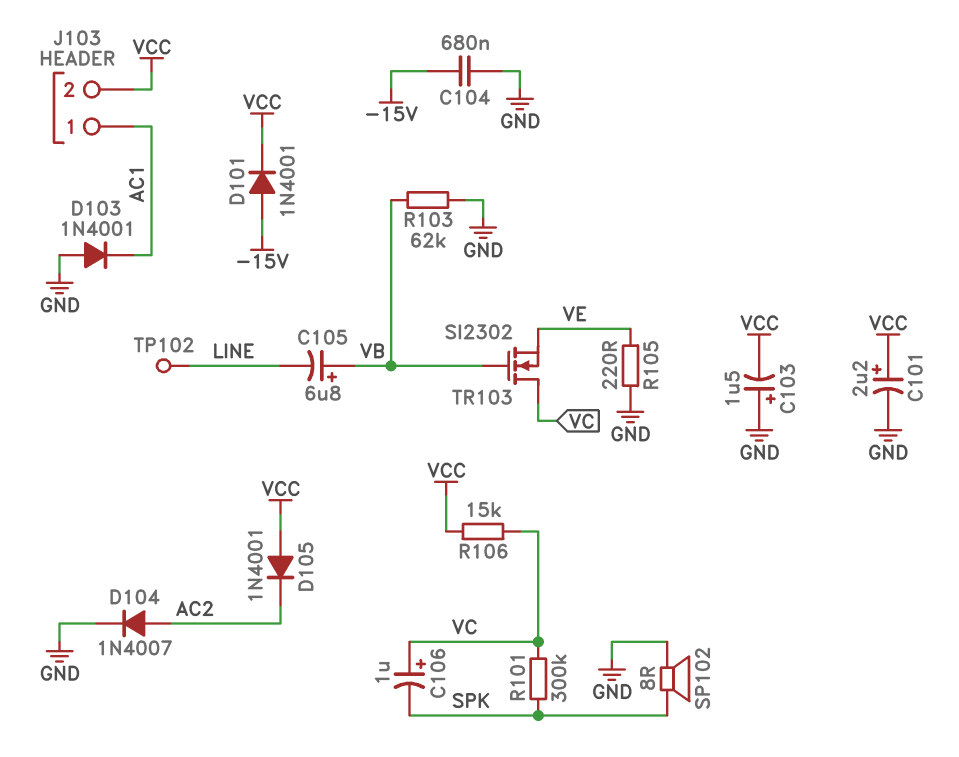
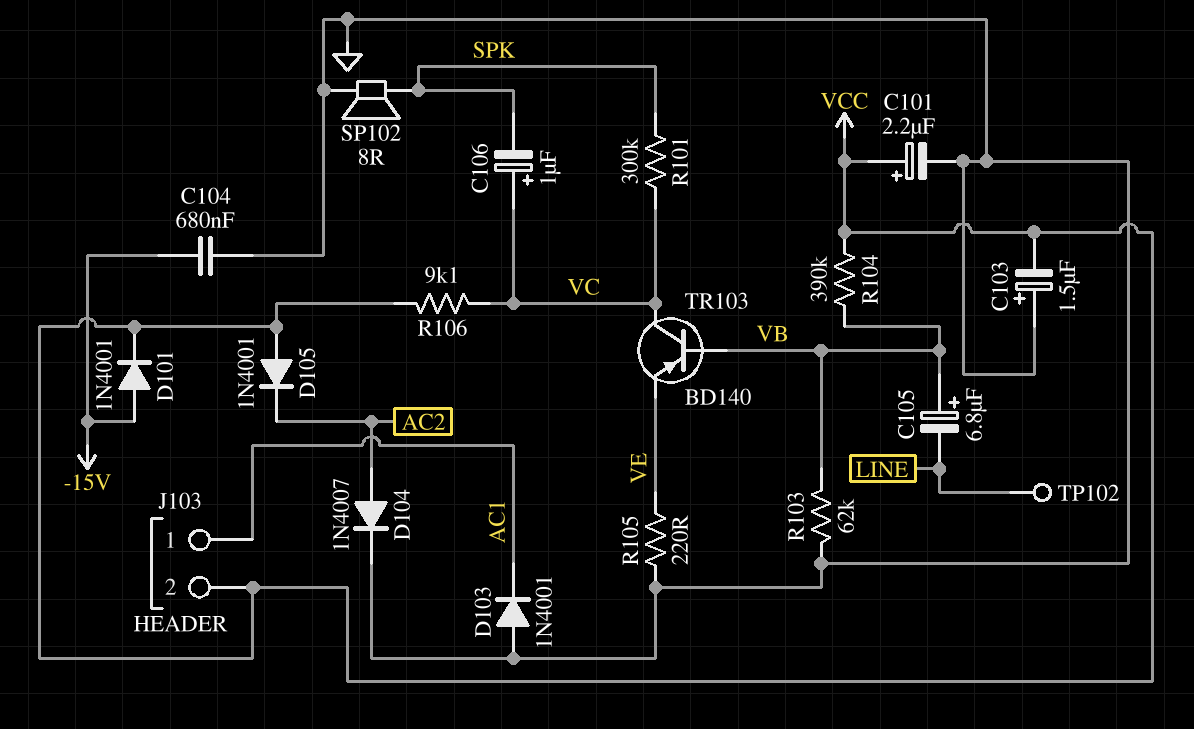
R104: none -> 390k (VB, VCC)
R106: 15k (VC, VCC) -> 9.1k (VC, VCC)
TR103: NMOS SI2302 (G VB, D VC, S VE) -> PNP BD140 (B VB, C VC, E VE)

